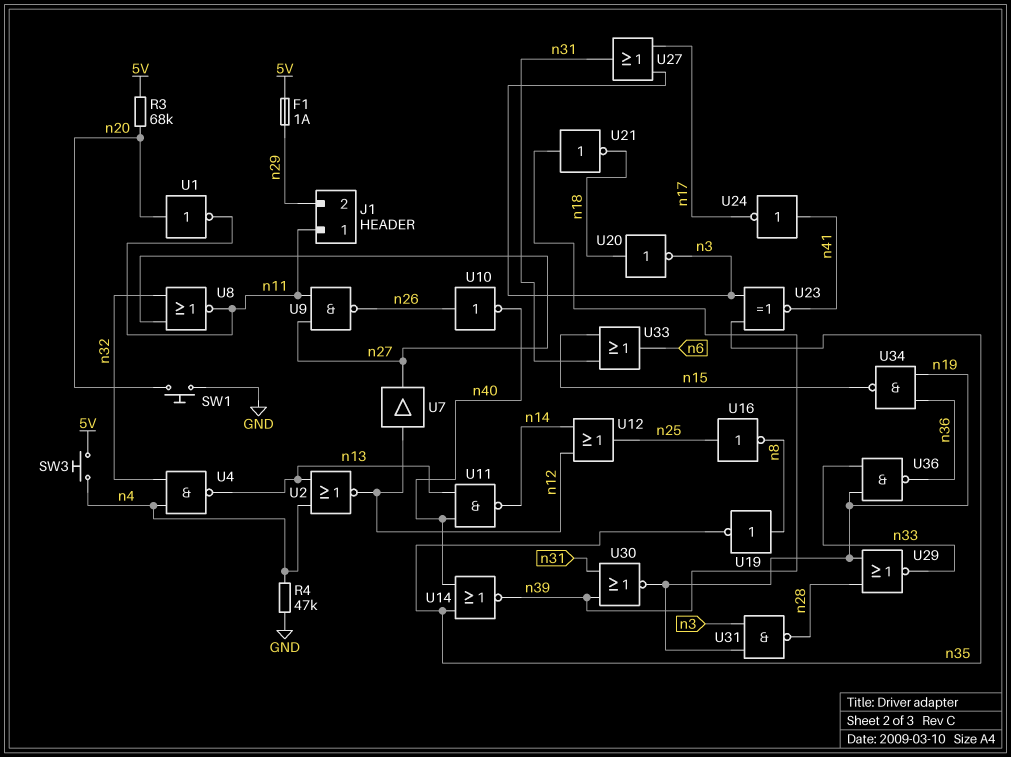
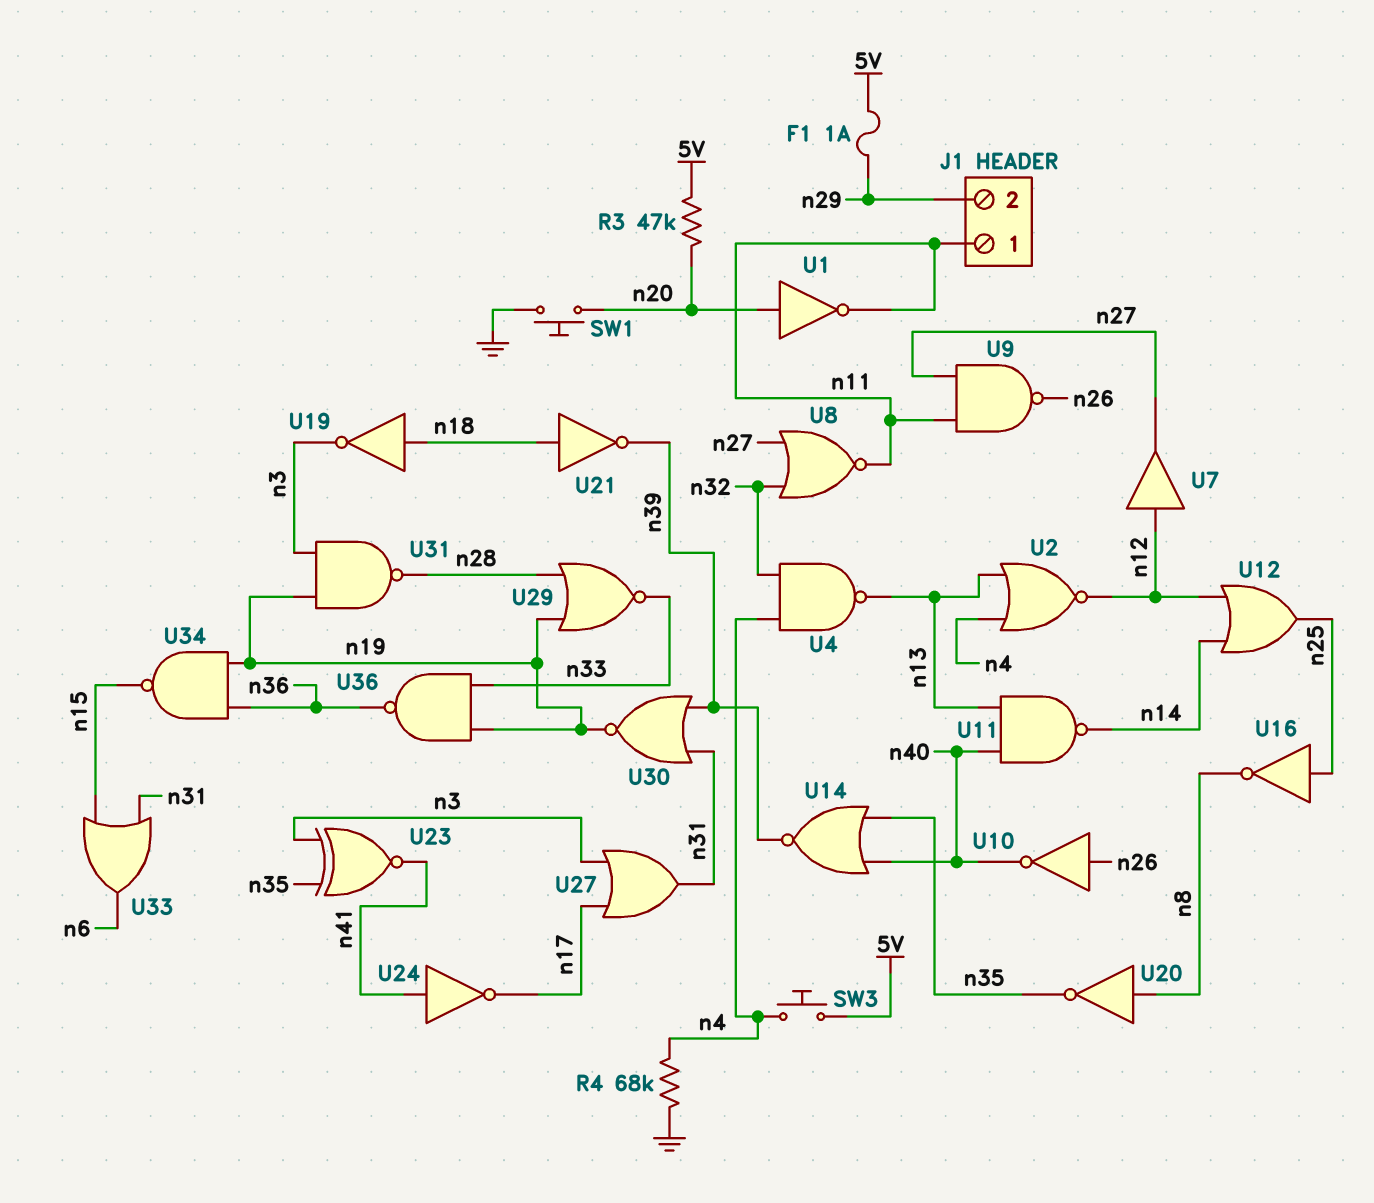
R3: 68k (5V, n20) -> 47k (5V, n20)
R4: 47k (GND, n4) -> 68k (GND, n4)
U19: NOT (in n8, out n35) -> NOT (in n18, out n3)
U20: NOT (in n18, out n3) -> NOT (in n8, out n35)
U21: NOT (in n39, out n18) -> NOT (in n18, out n39)

